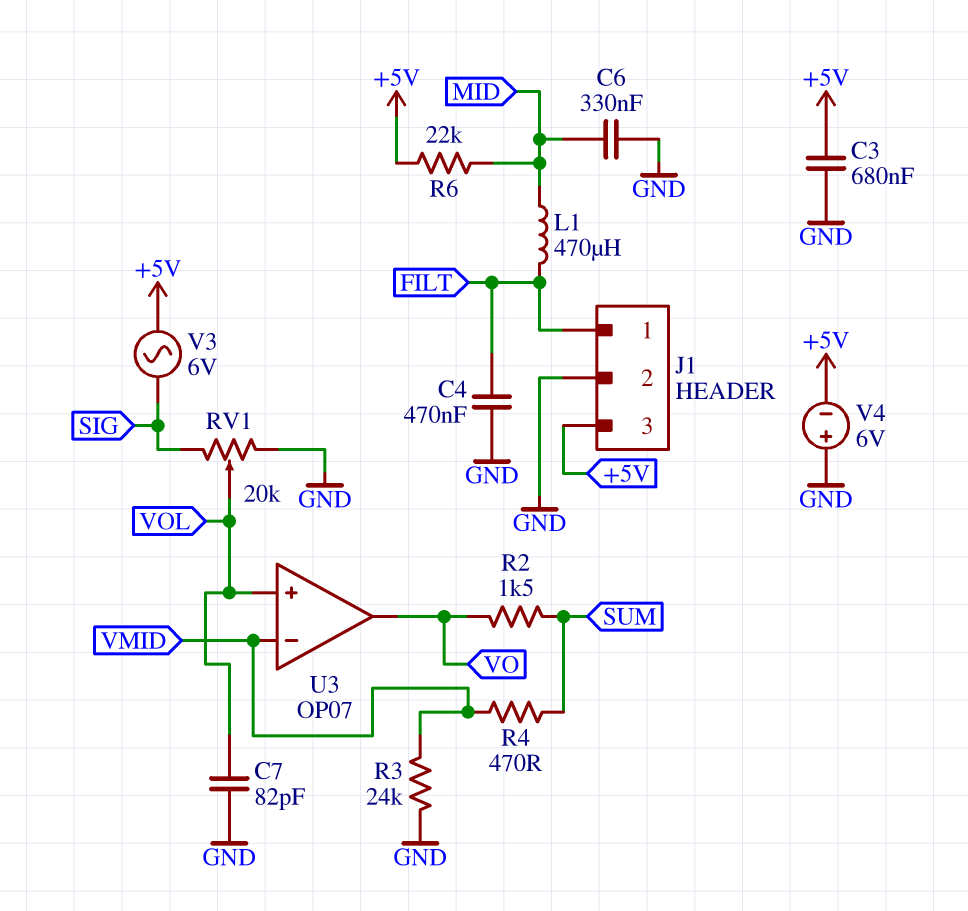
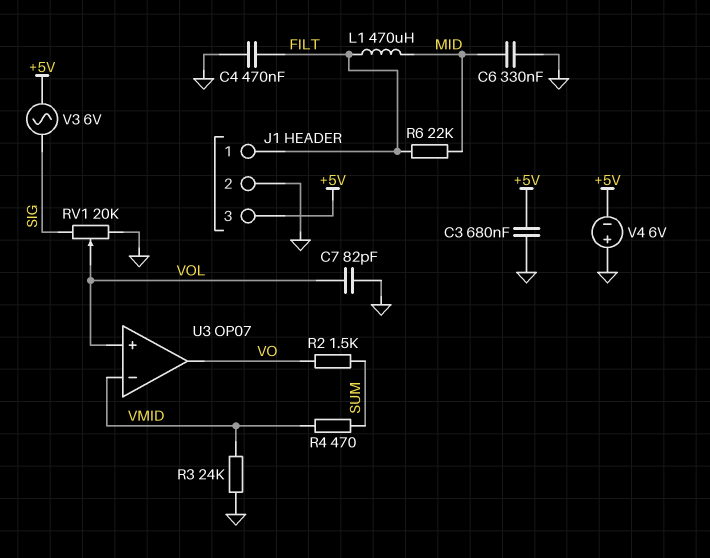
R6: 22k (+5V, MID) -> 22k (FILT, MID)

